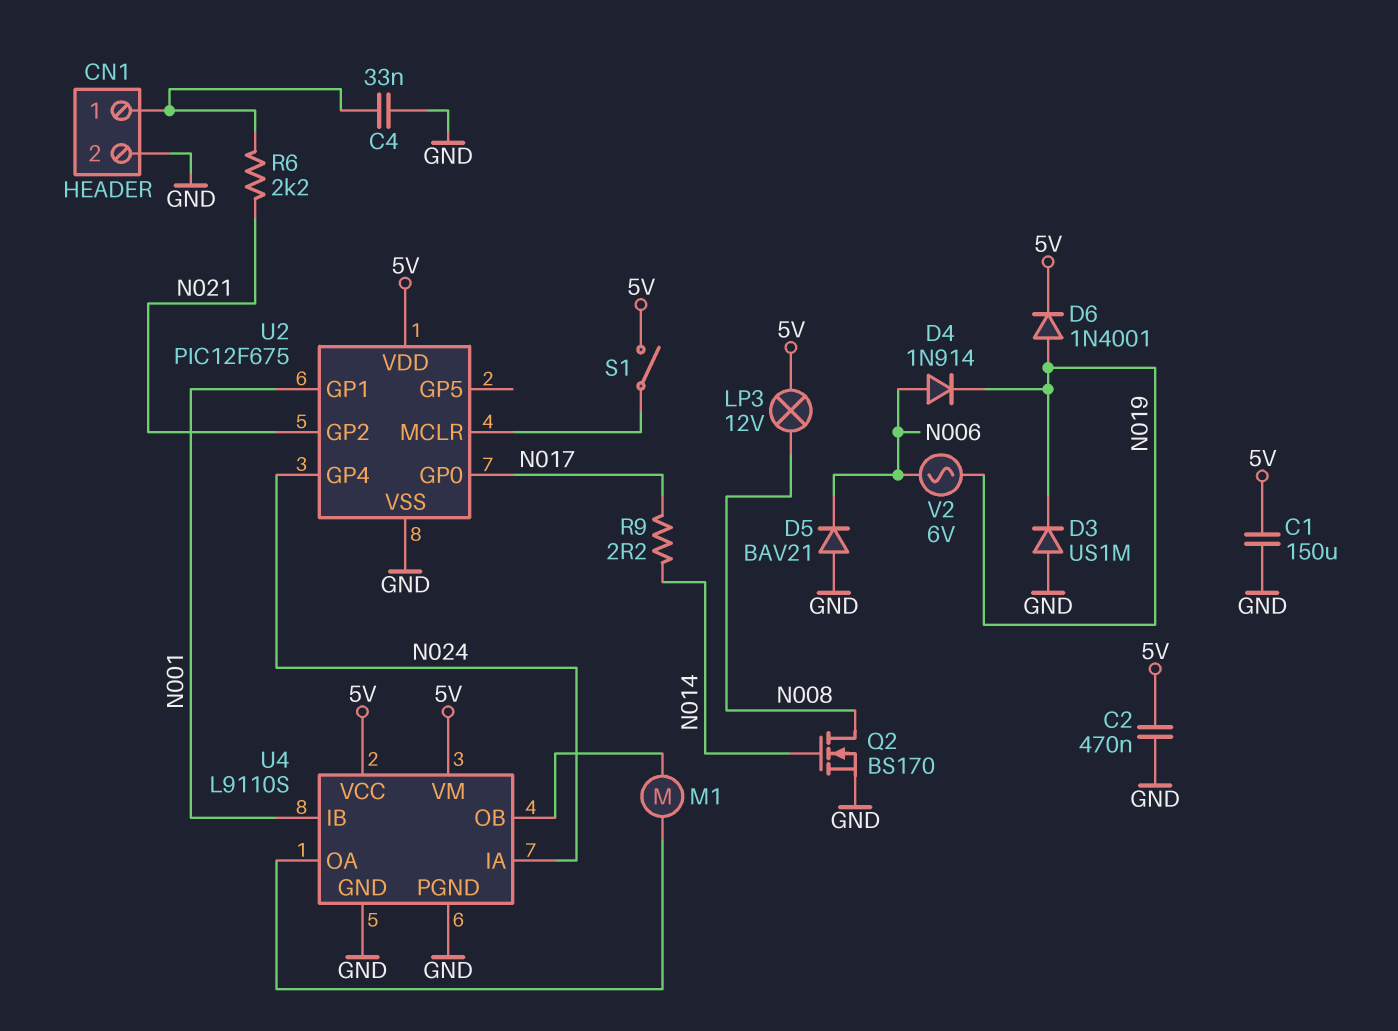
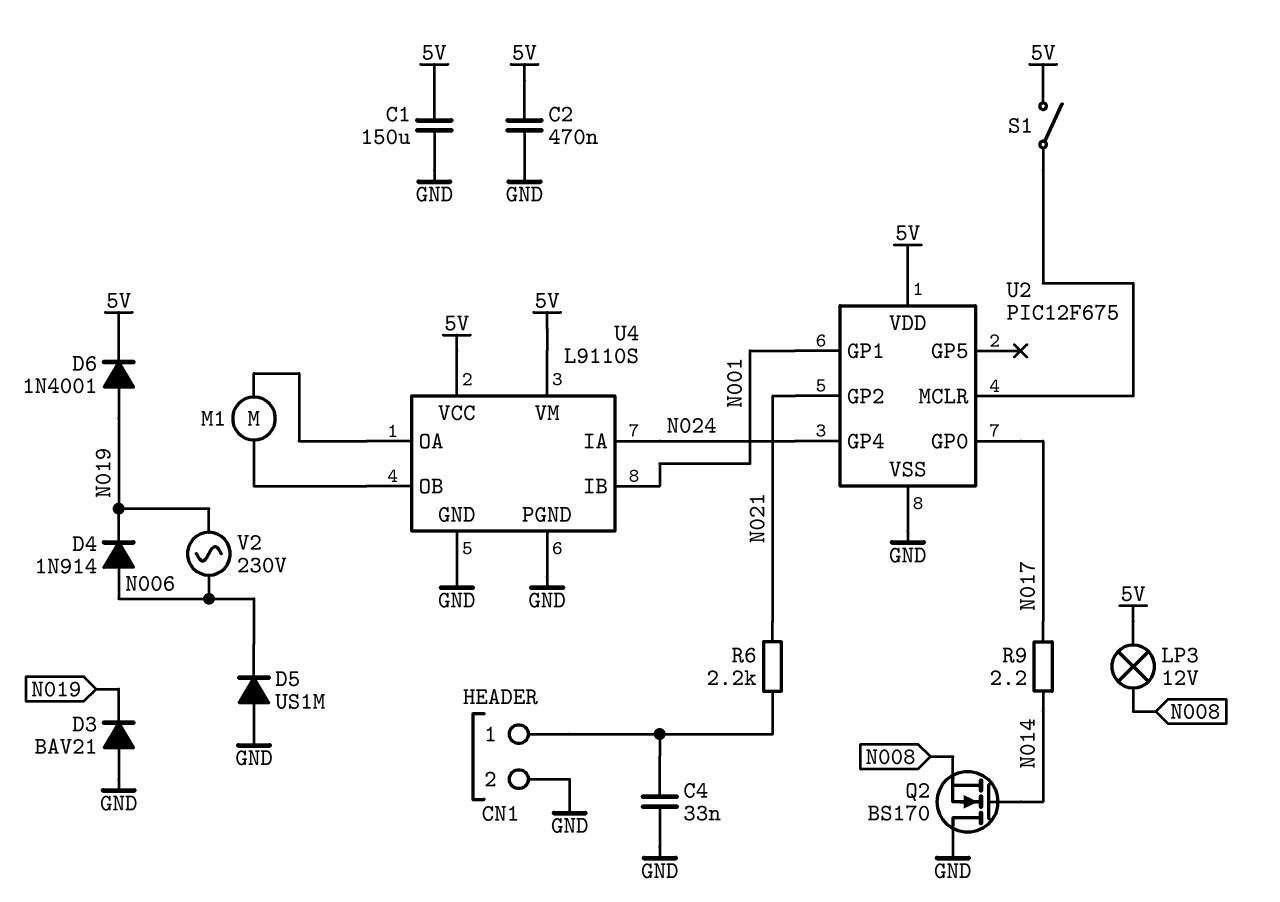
D3: diode US1M (A GND, K N019) -> diode BAV21 (A GND, K N019)
D5: diode BAV21 (A GND, K N006) -> diode US1M (A GND, K N006)
Q2: NMOS BS170 (G N014, D N008, S GND) -> NMOS BS170 (G N014, D GND, S N008)
V2: AC 6V (N006, N019) -> AC 230V (N006, N019)

